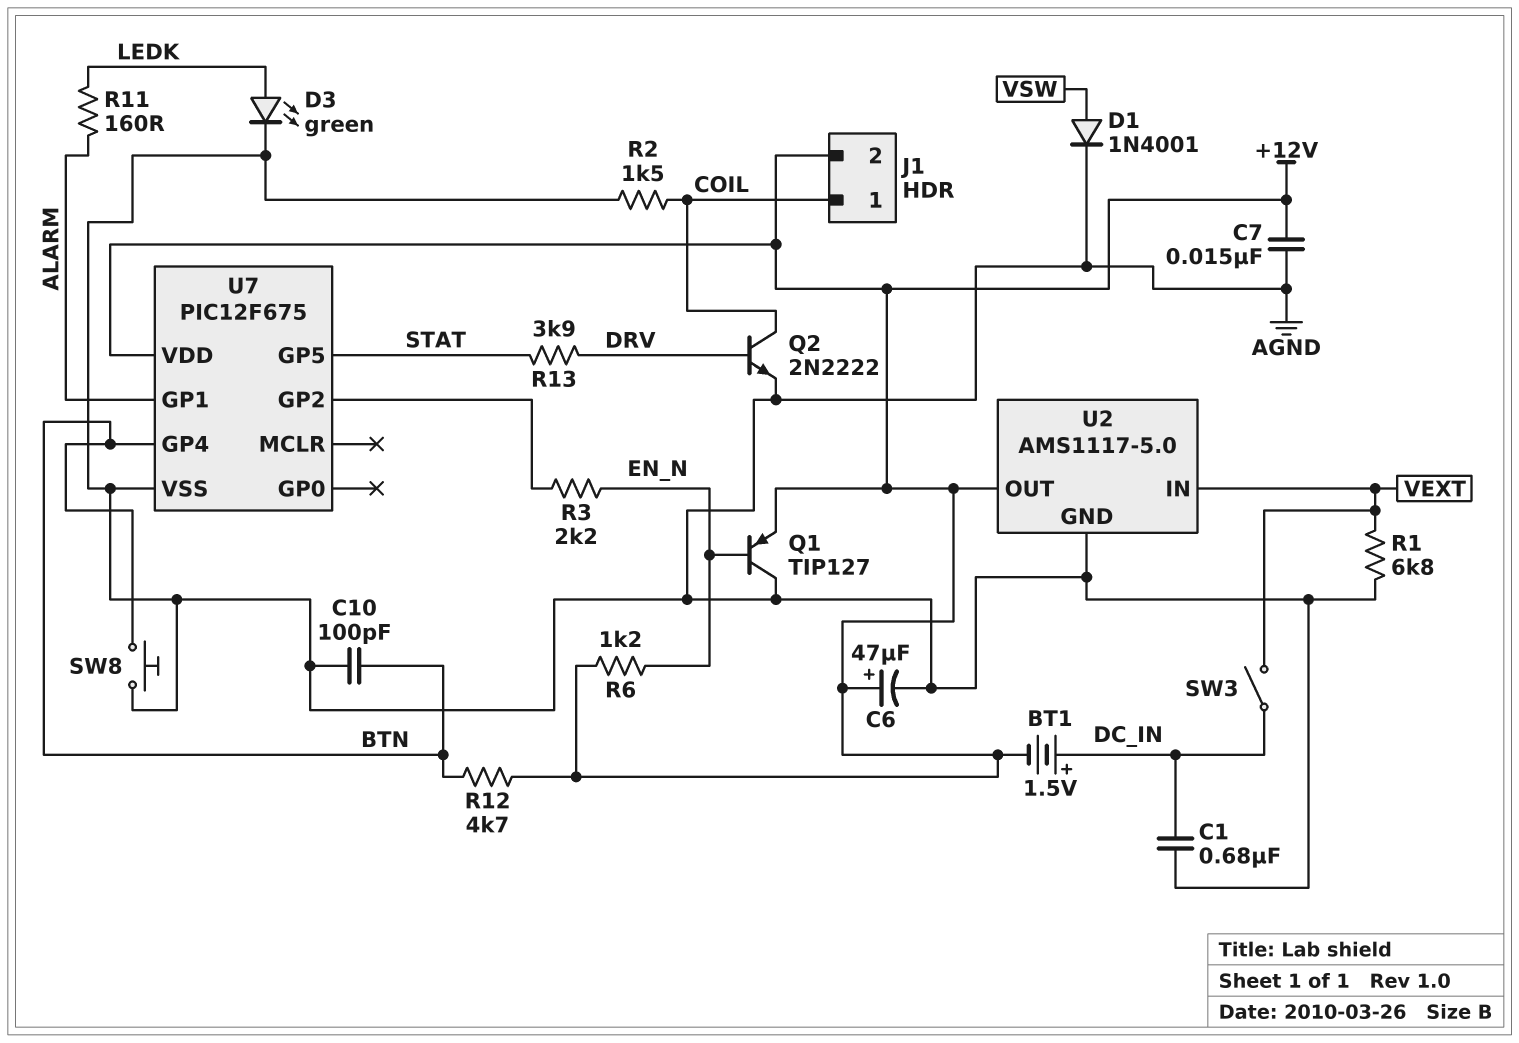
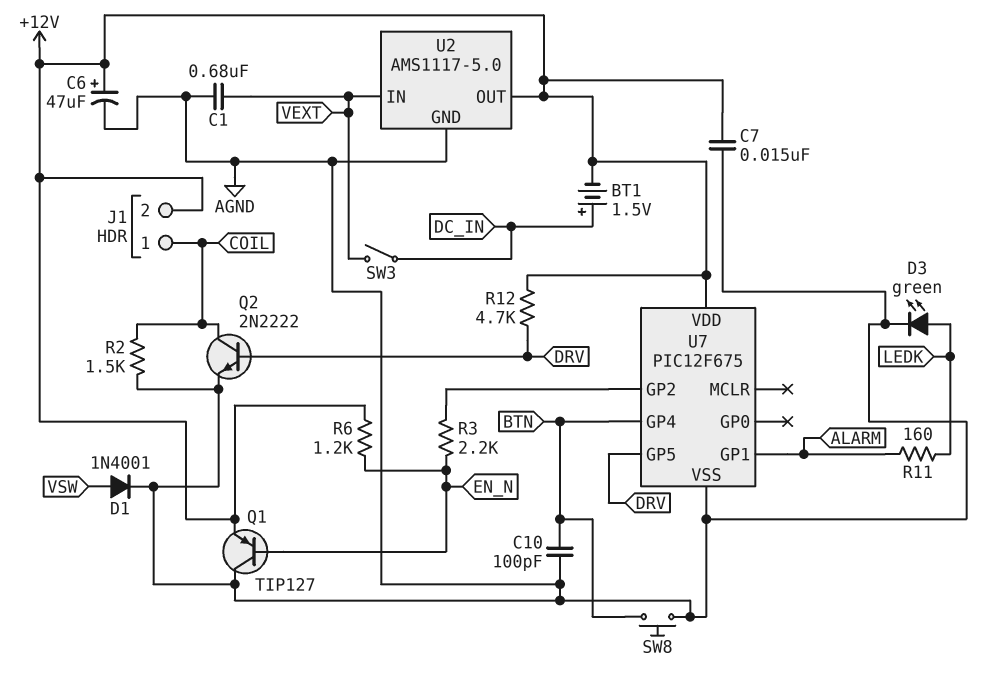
C1: 680nF (AGND, DC_IN) -> 680nF (AGND, VEXT)
R1: 6.8k (AGND, VEXT) -> none
R12: 4.7k (+12V, BTN) -> 4.7k (+12V, DRV)
R13: 3.9k (DRV, STAT) -> none
U7 pin GP5: STAT -> DRV

